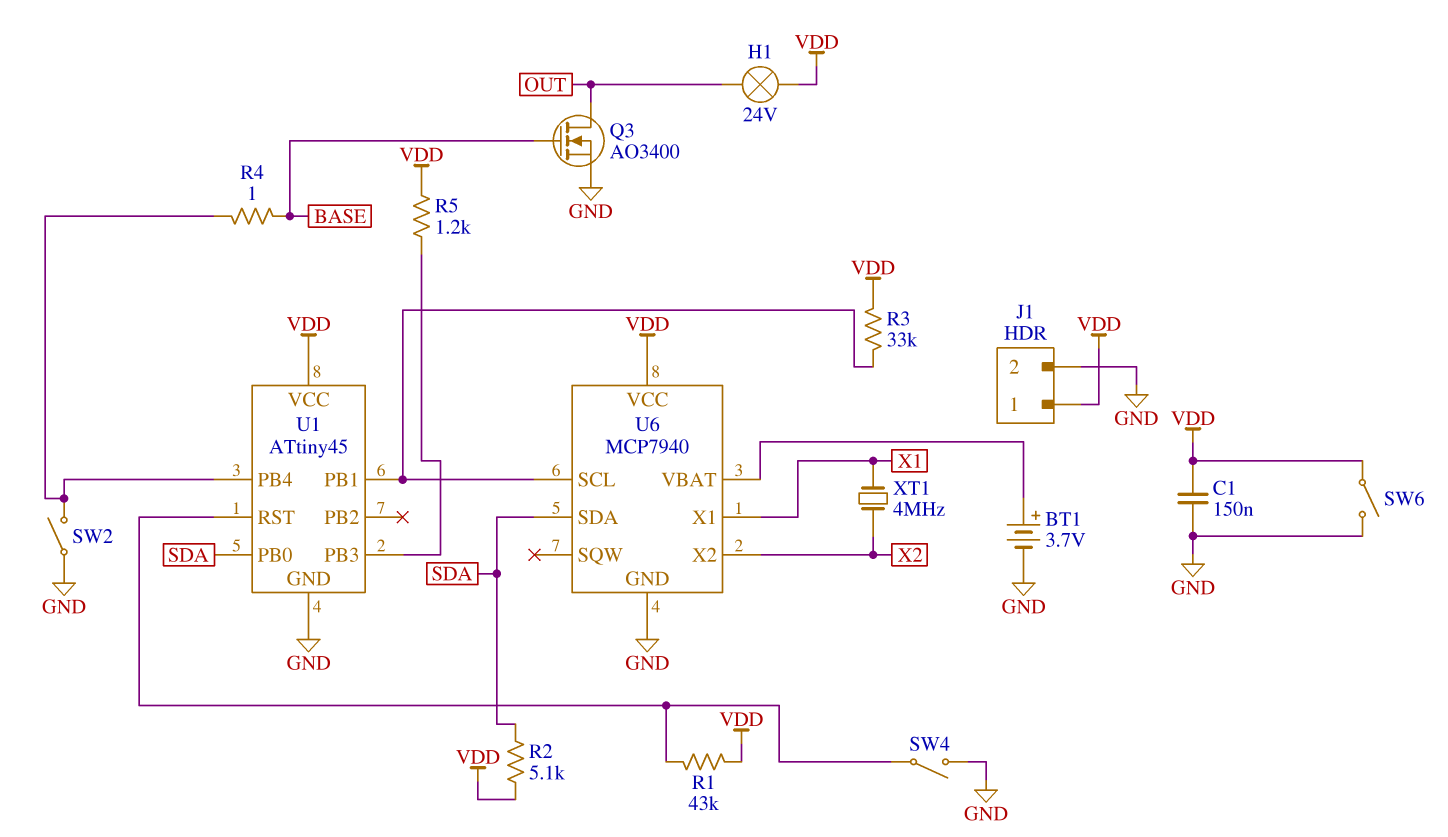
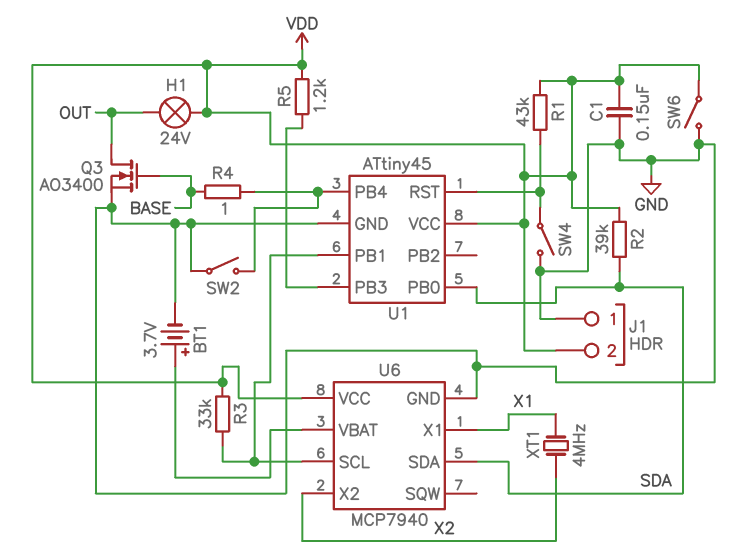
J1 pin 1: VDD -> GND
J1 pin 2: GND -> VDD
R2: 5.1k (SDA, VDD) -> 39k (SDA, VDD)

